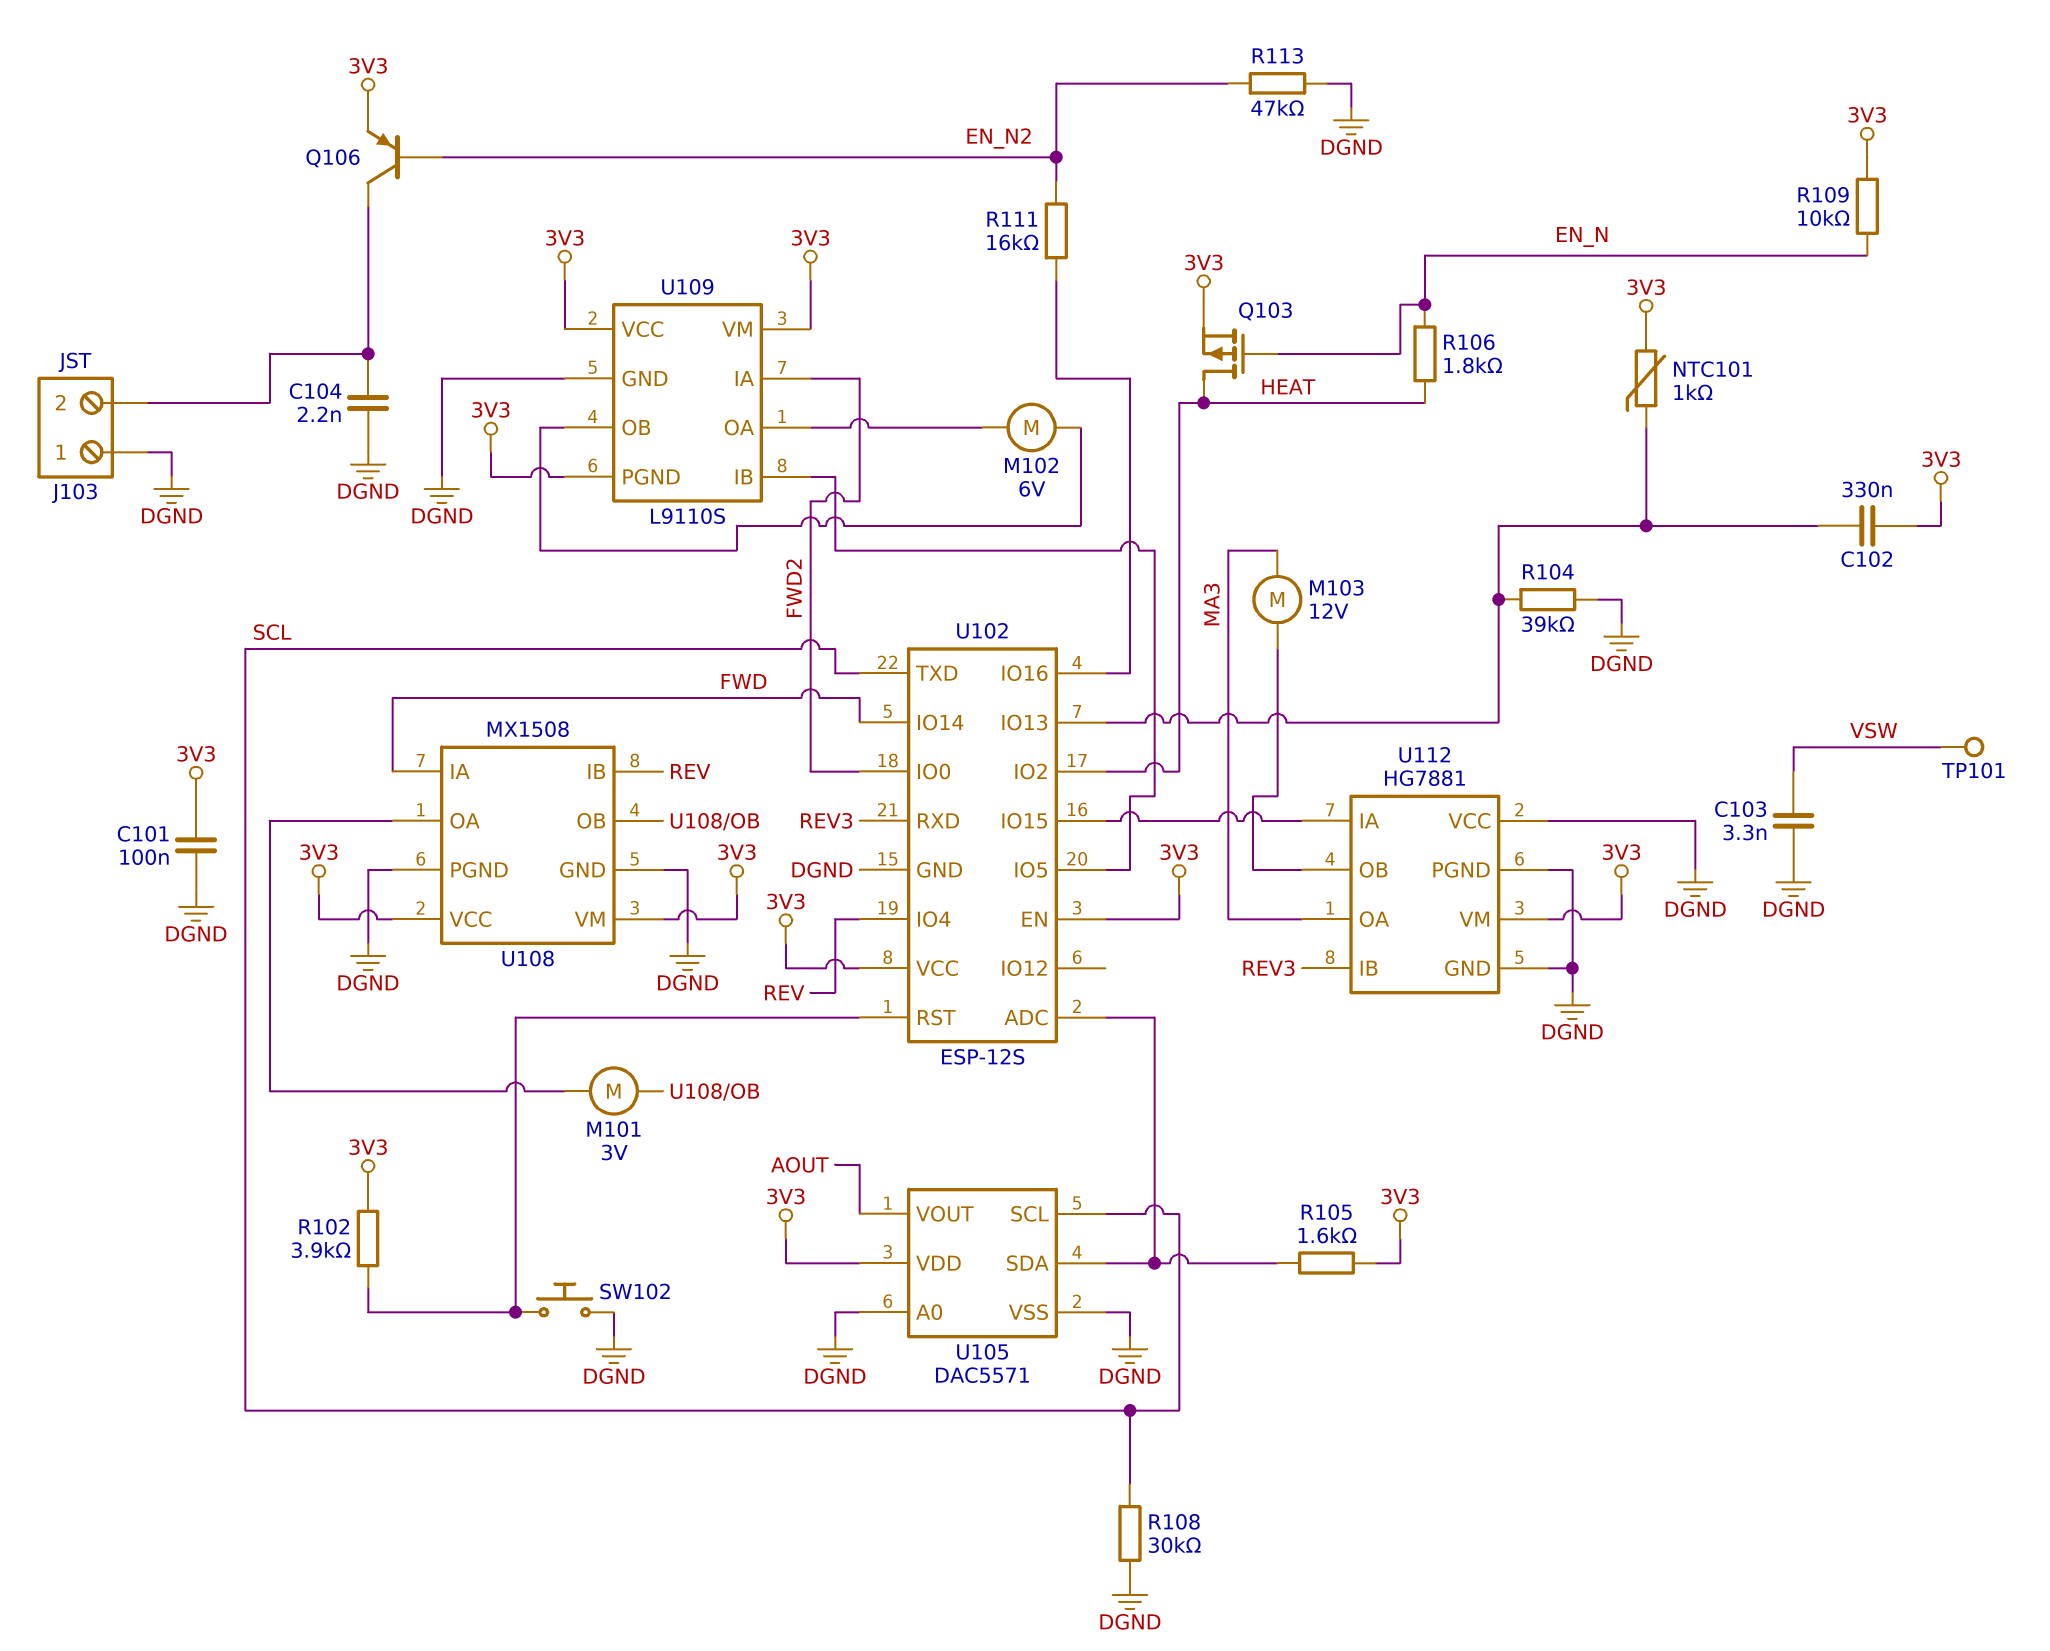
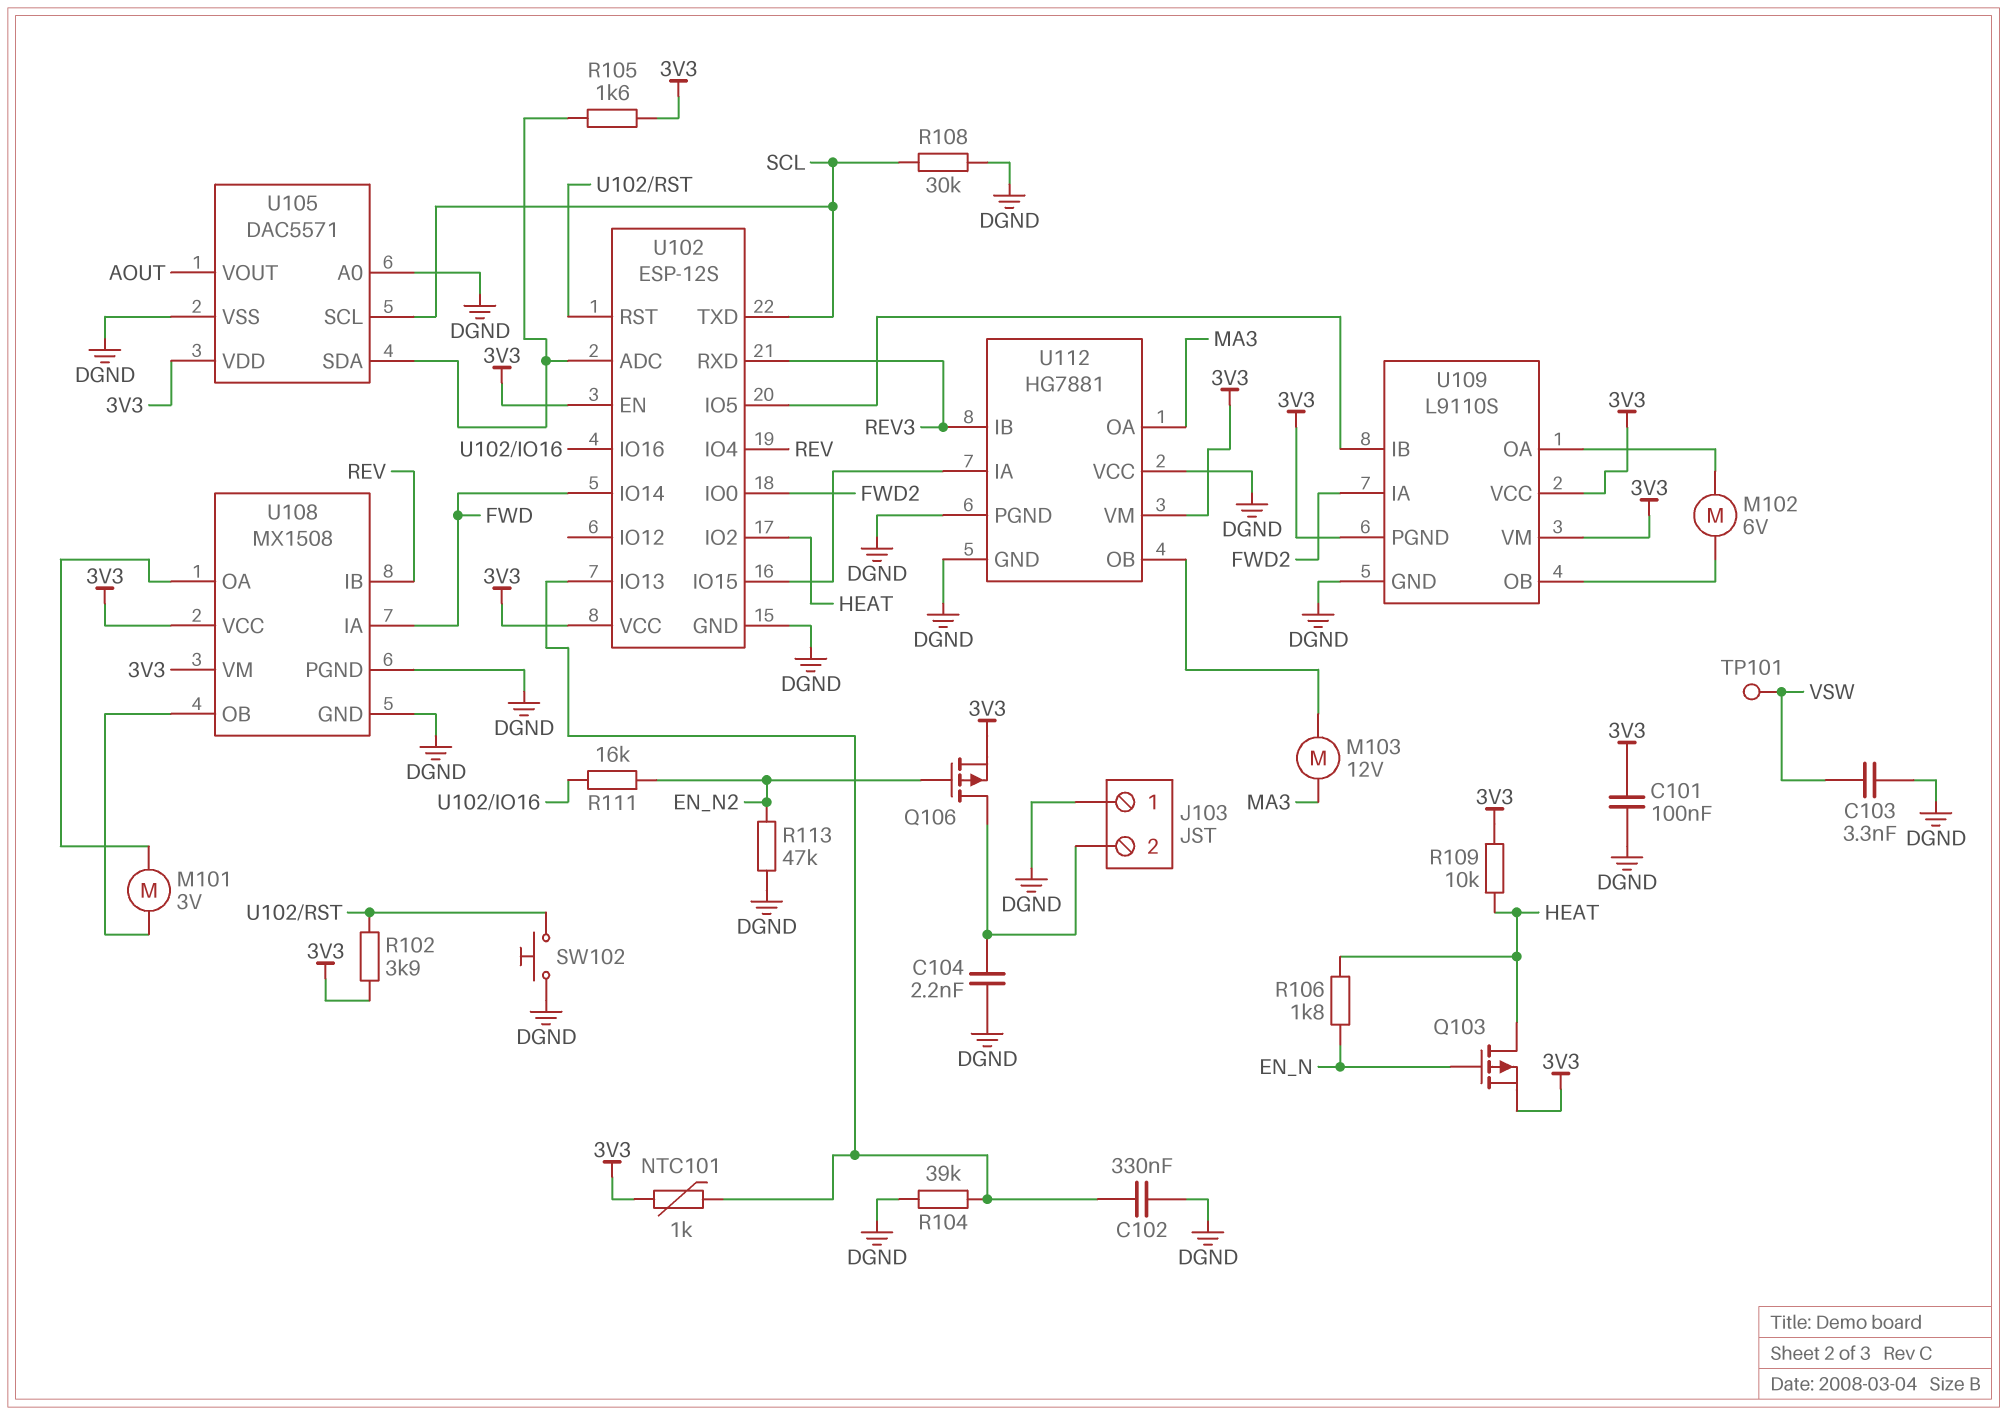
C102: 330nF (3V3, U102/IO13) -> 330nF (DGND, U102/IO13)
Q106: PNP (B EN_N2, C J103/2, E 3V3) -> PMOS (G EN_N2, D J103/2, S 3V3)
R109: 10k (3V3, EN_N) -> 10k (3V3, HEAT)

